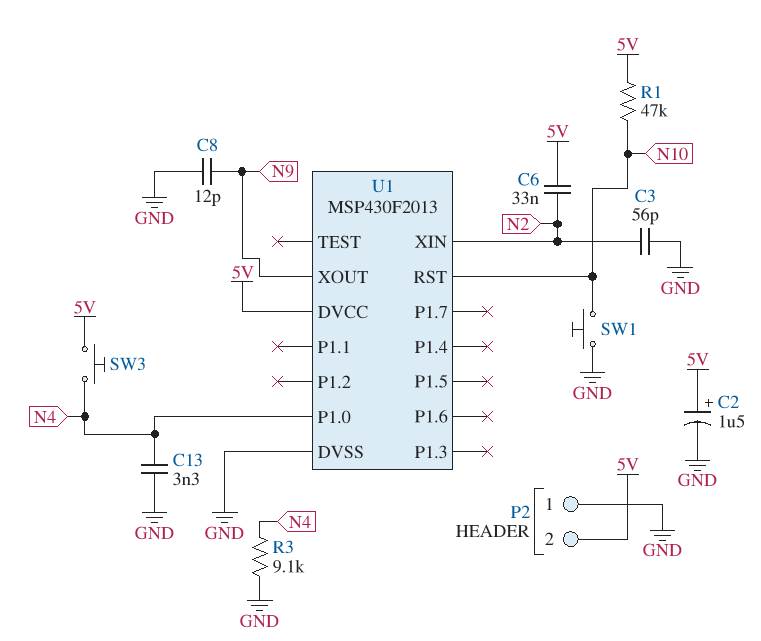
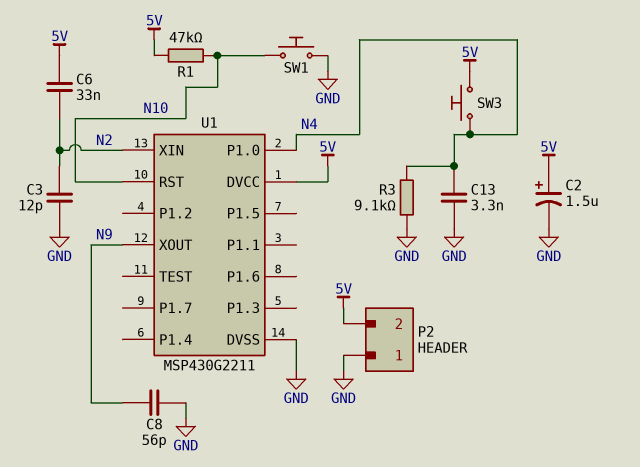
C3: 56pF (GND, N2) -> 12pF (GND, N2)
C8: 12pF (GND, N9) -> 56pF (GND, N9)
U1: MSP430F2013 -> MSP430G2211

